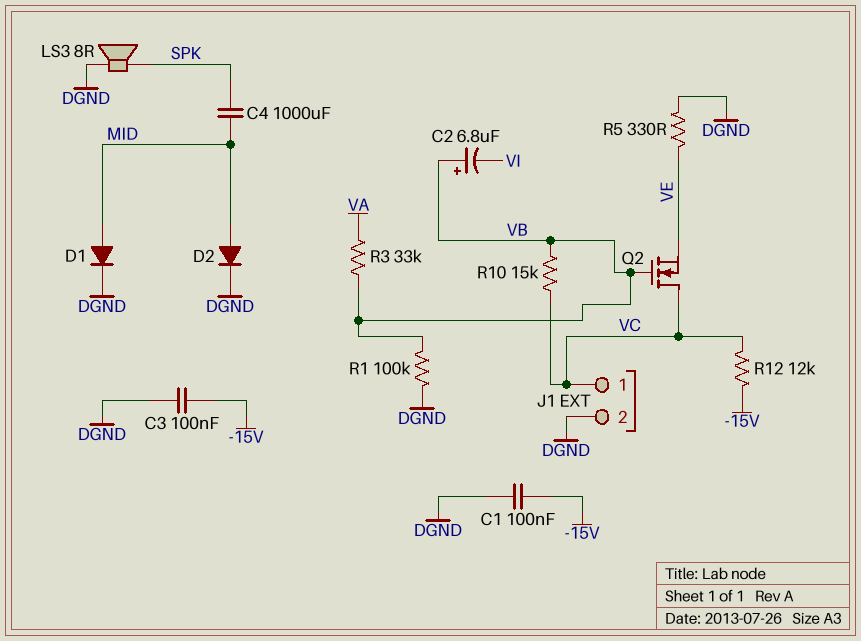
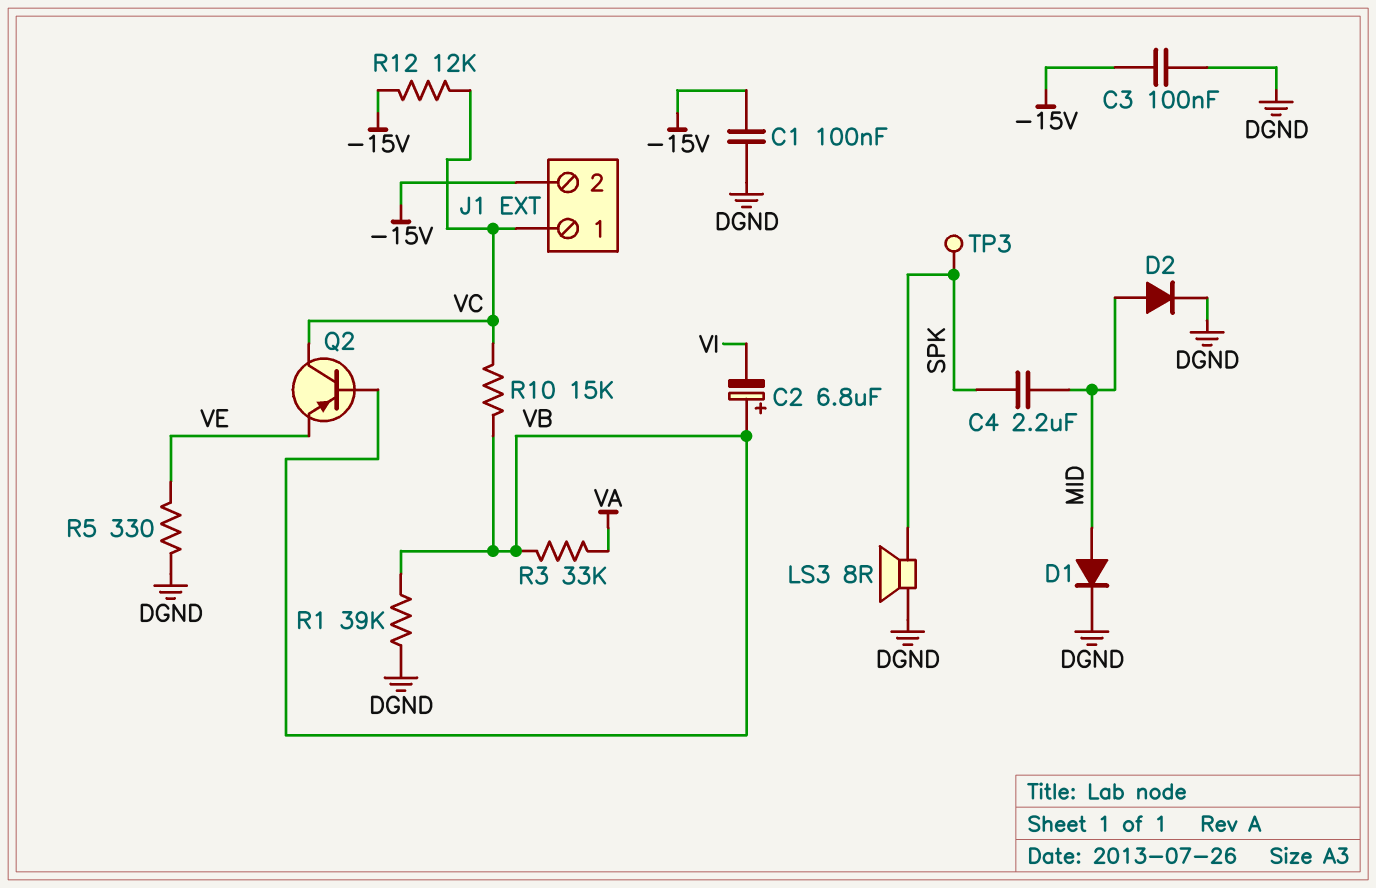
C4: 1000uF (MID, SPK) -> 2.2uF (MID, SPK)
J1 pin 2: DGND -> -15V
Q2: NMOS (G VB, D VC, S VE) -> PNP (B VB, C VC, E VE)
R1: 100k (DGND, VB) -> 39k (DGND, VB)
TP3: none -> test point (SPK)

